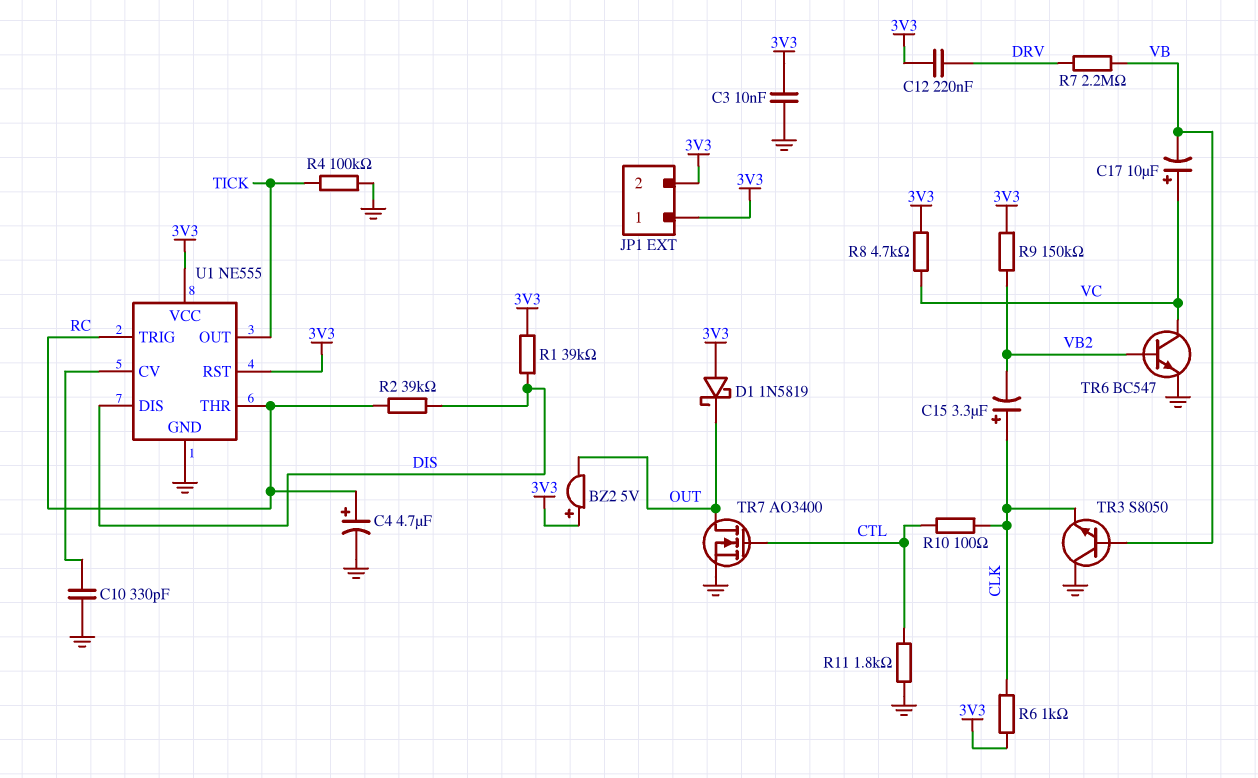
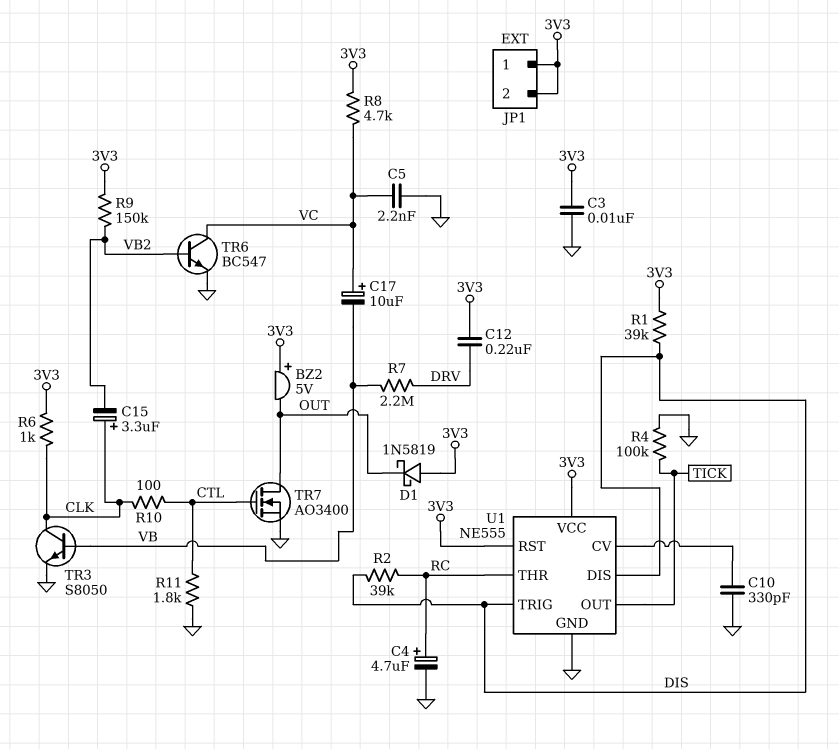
C5: none -> 2.2nF (GND, VC)
TR3: NPN S8050 (B VB, C GND, E CLK) -> NPN S8050 (B VB, C CLK, E GND)
U1 pin TRIG: RC -> DIS

